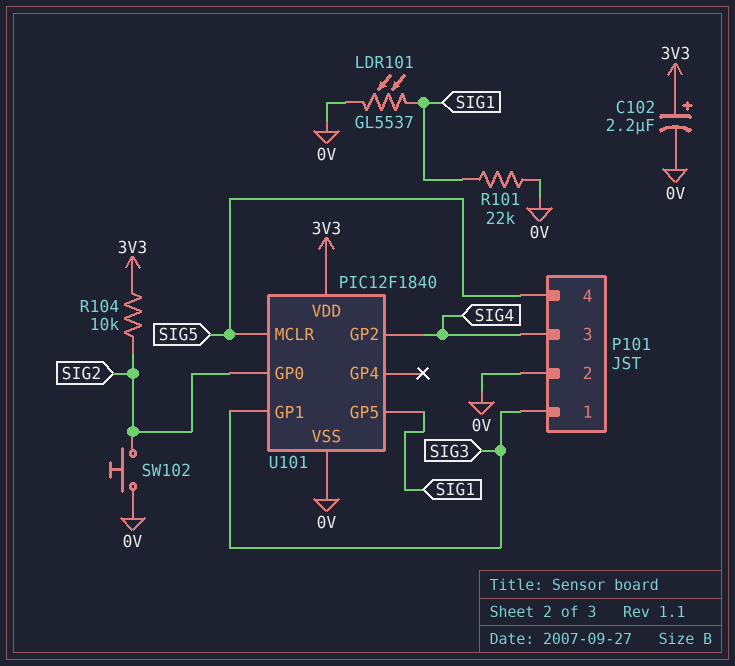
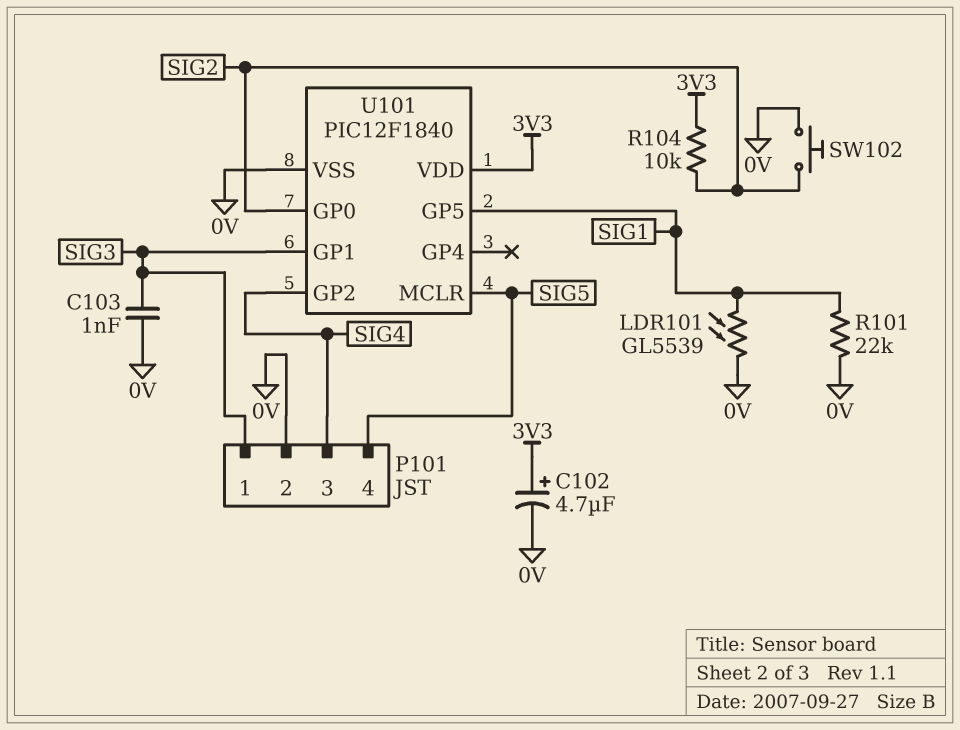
C102: 2.2uF (plus 3V3, minus 0V) -> 4.7uF (plus 3V3, minus 0V)
C103: none -> 1nF (0V, SIG3)
LDR101: GL5537 (0V, SIG1) -> GL5539 (0V, SIG1)

